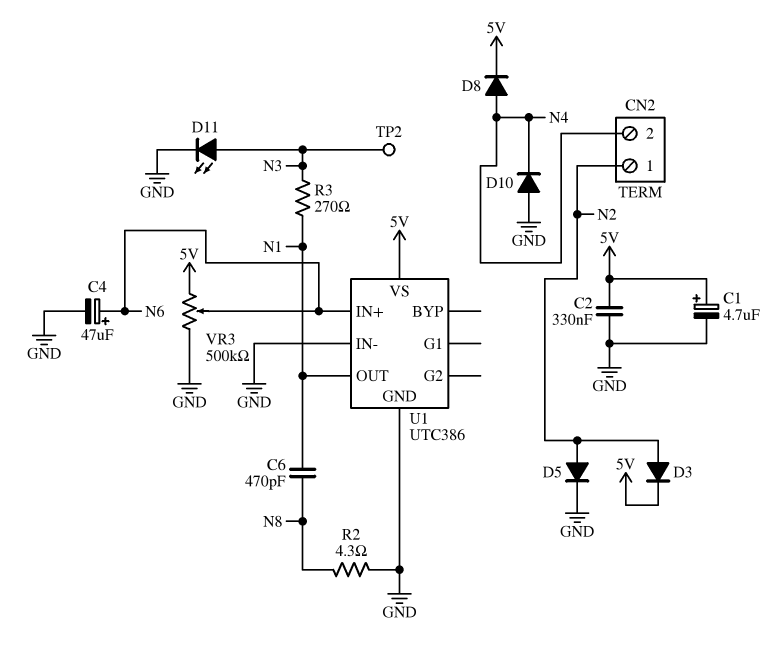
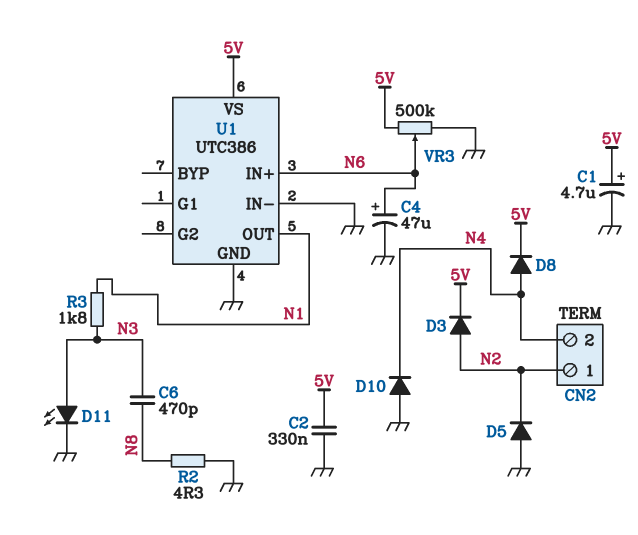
C6: 470pF (N1, N8) -> 470pF (N3, N8)
D5: diode (A N2, K GND) -> diode (A GND, K N2)
R3: 270 (N1, N3) -> 1.8k (N1, N3)
TP2: test point (N3) -> none

